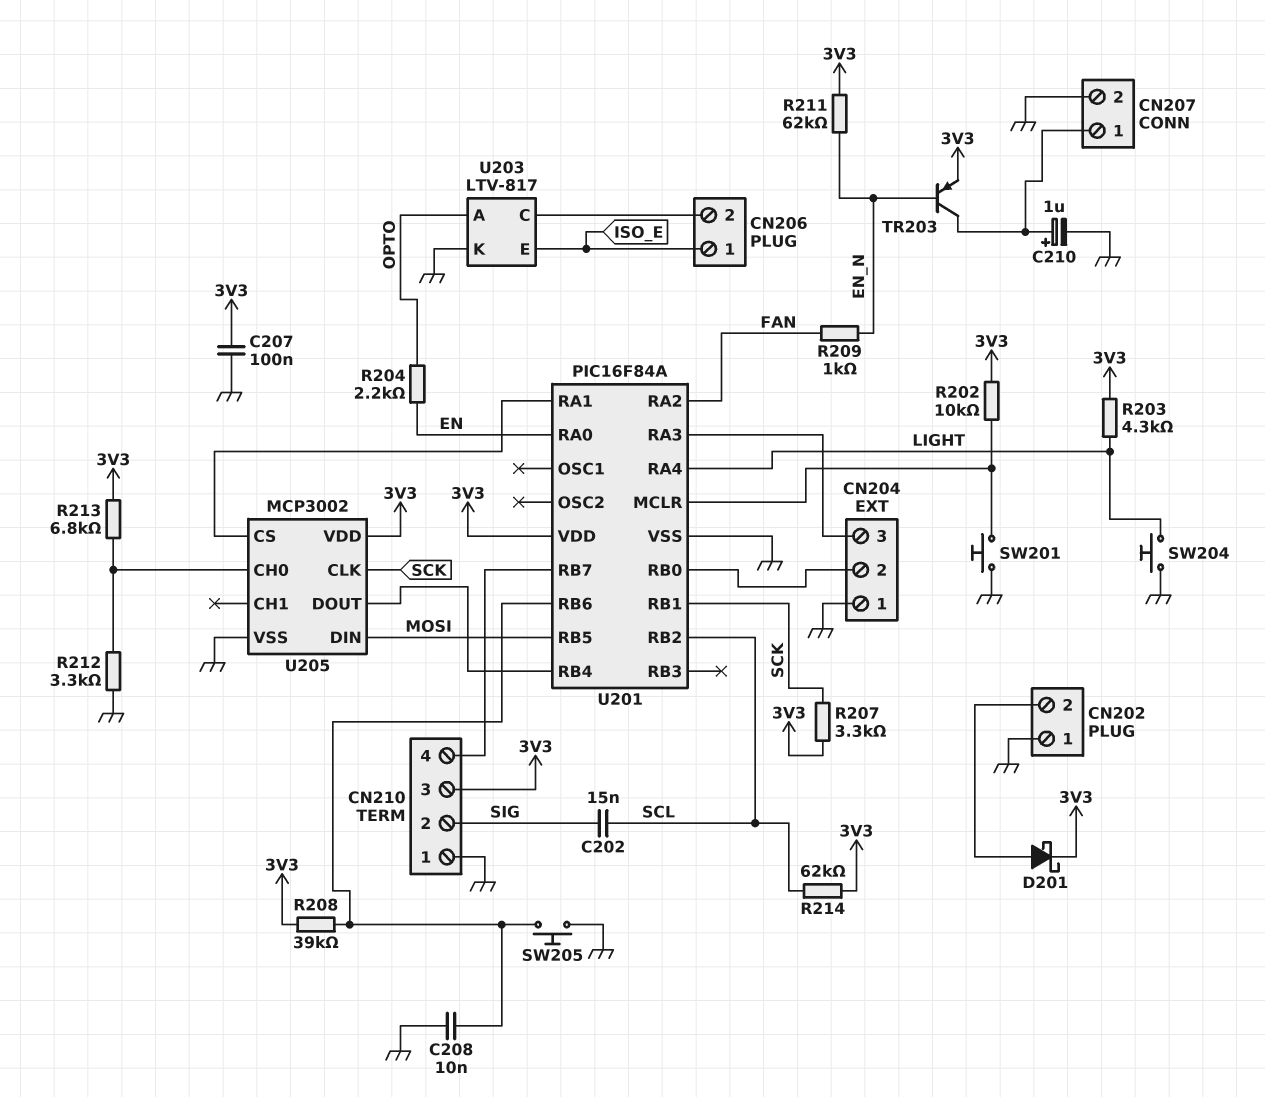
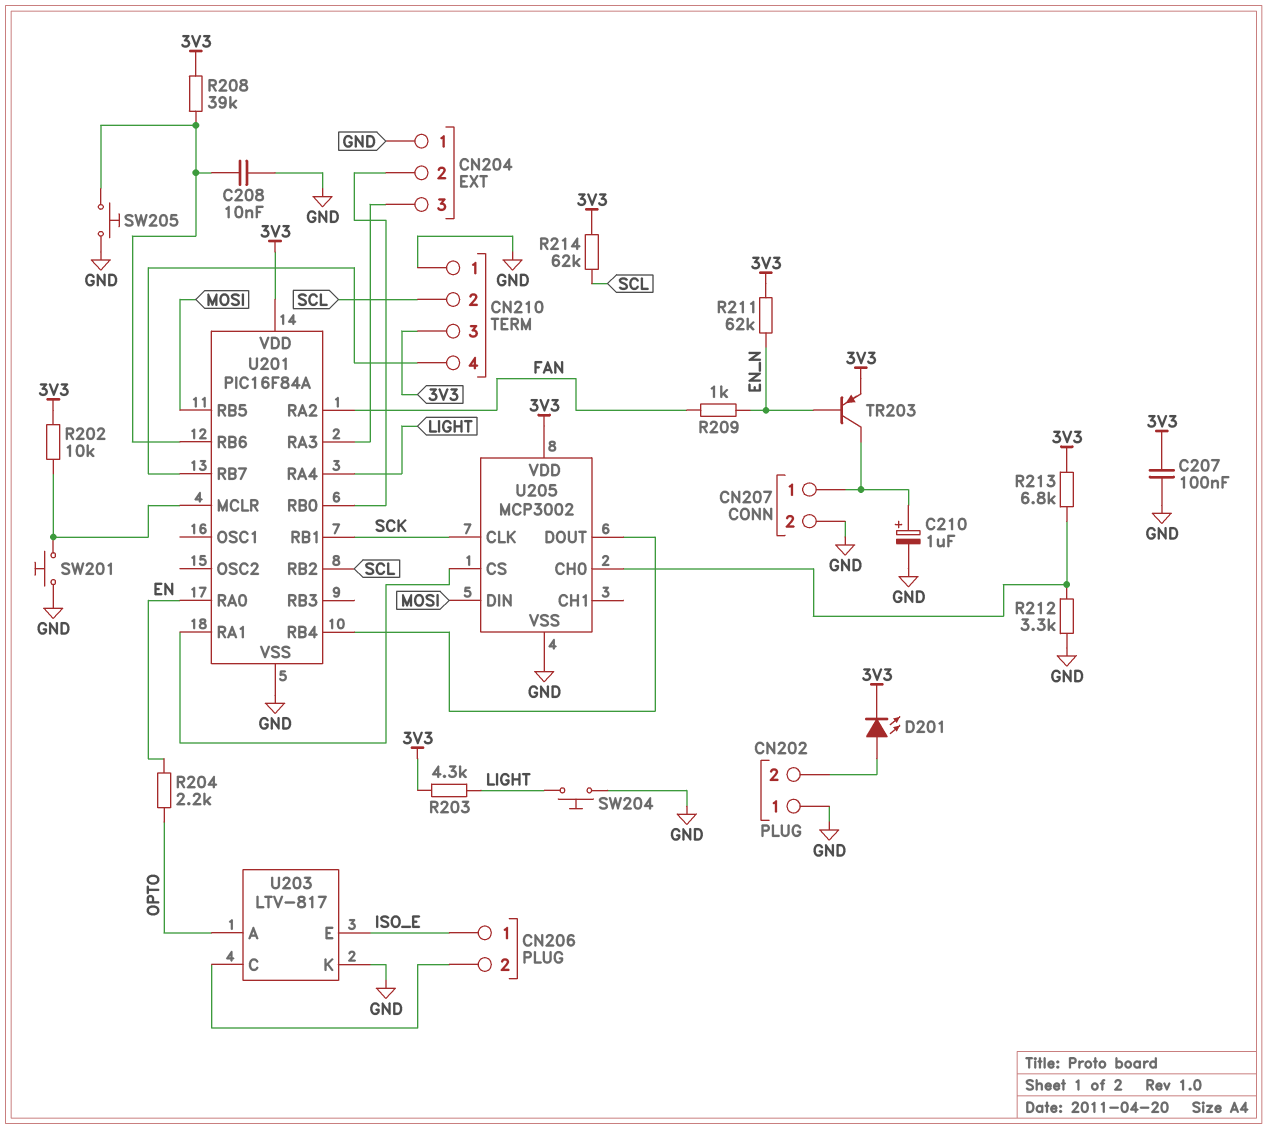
C202: 15nF (SCL, SIG) -> none
CN210 pin 2: SIG -> SCL
D201: schottky (A CN202/2, K 3V3) -> LED (A CN202/2, K 3V3)
R207: 3.3k (3V3, SCK) -> none

